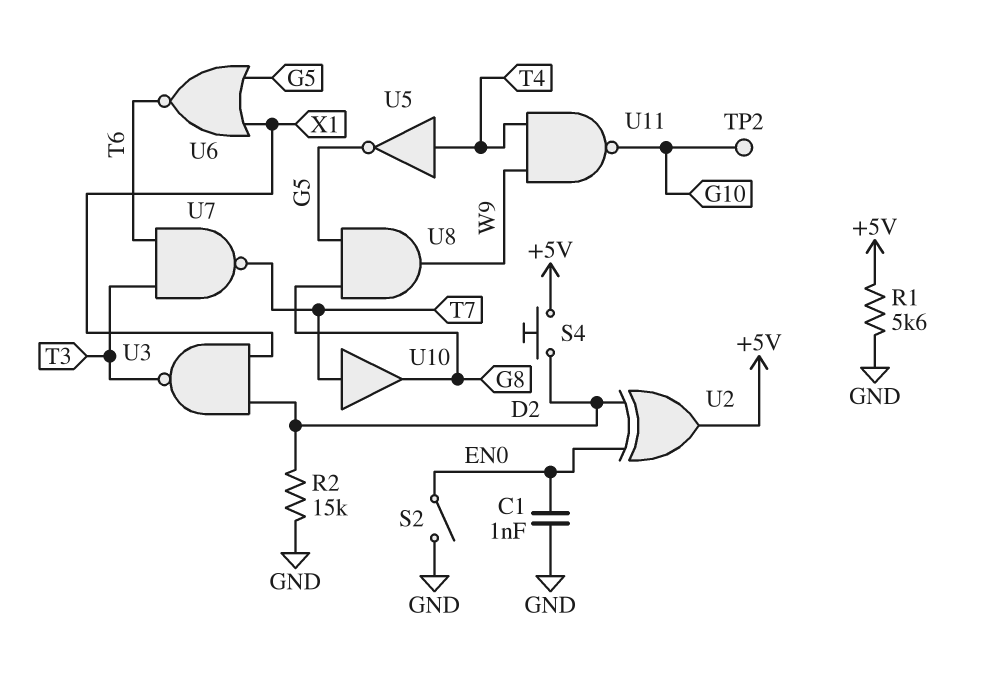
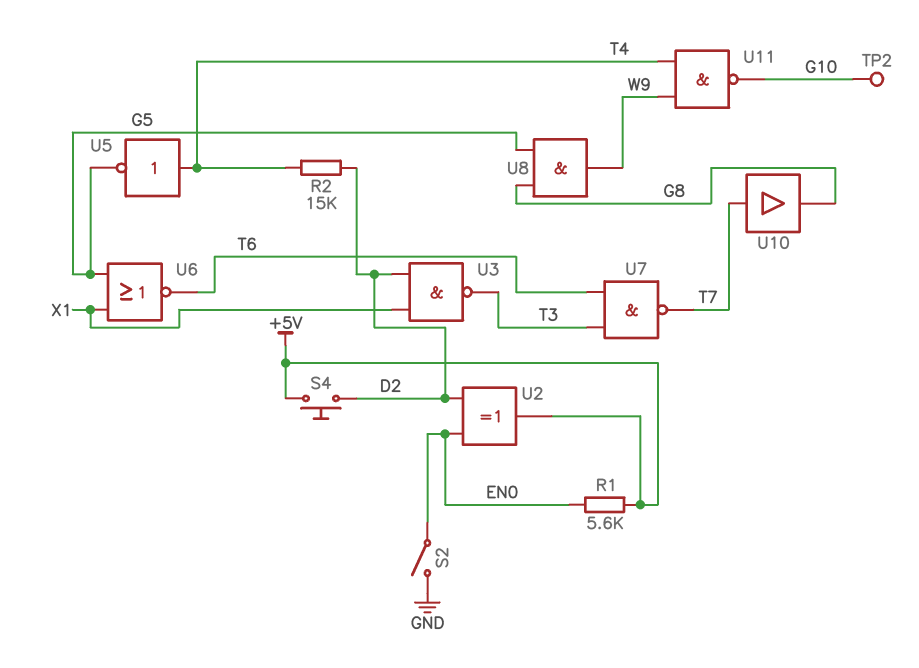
C1: 1nF (EN0, GND) -> none
R1: 5.6k (+5V, GND) -> 5.6k (+5V, EN0)
R2: 15k (D2, GND) -> 15k (D2, T4)

